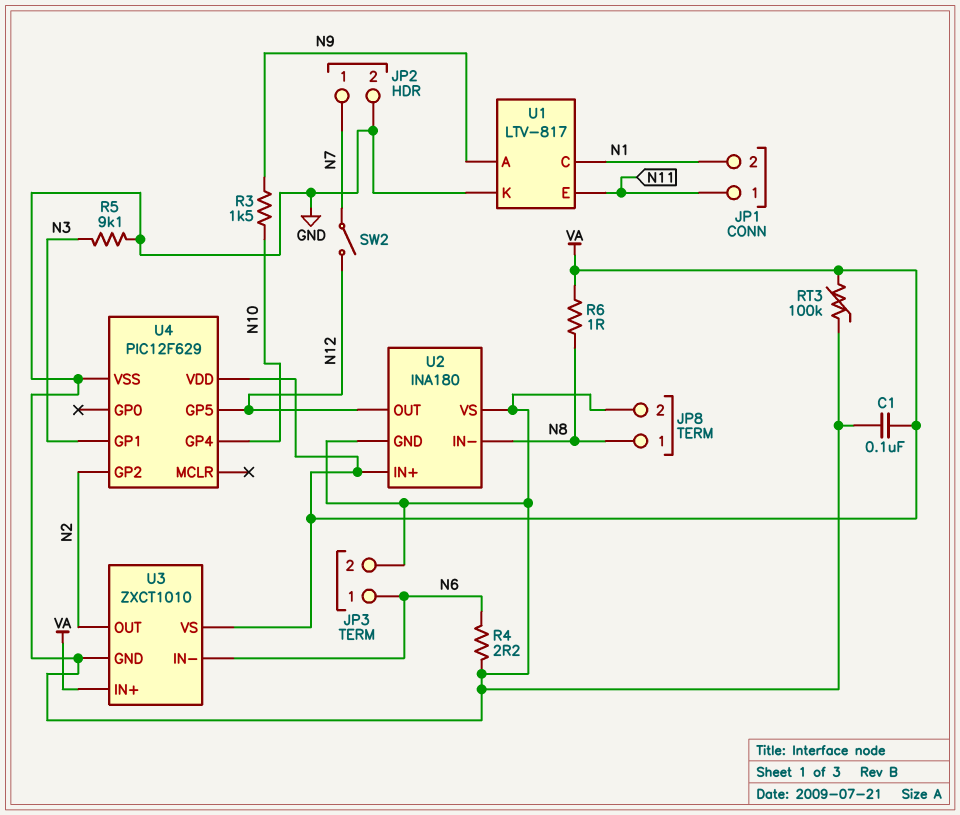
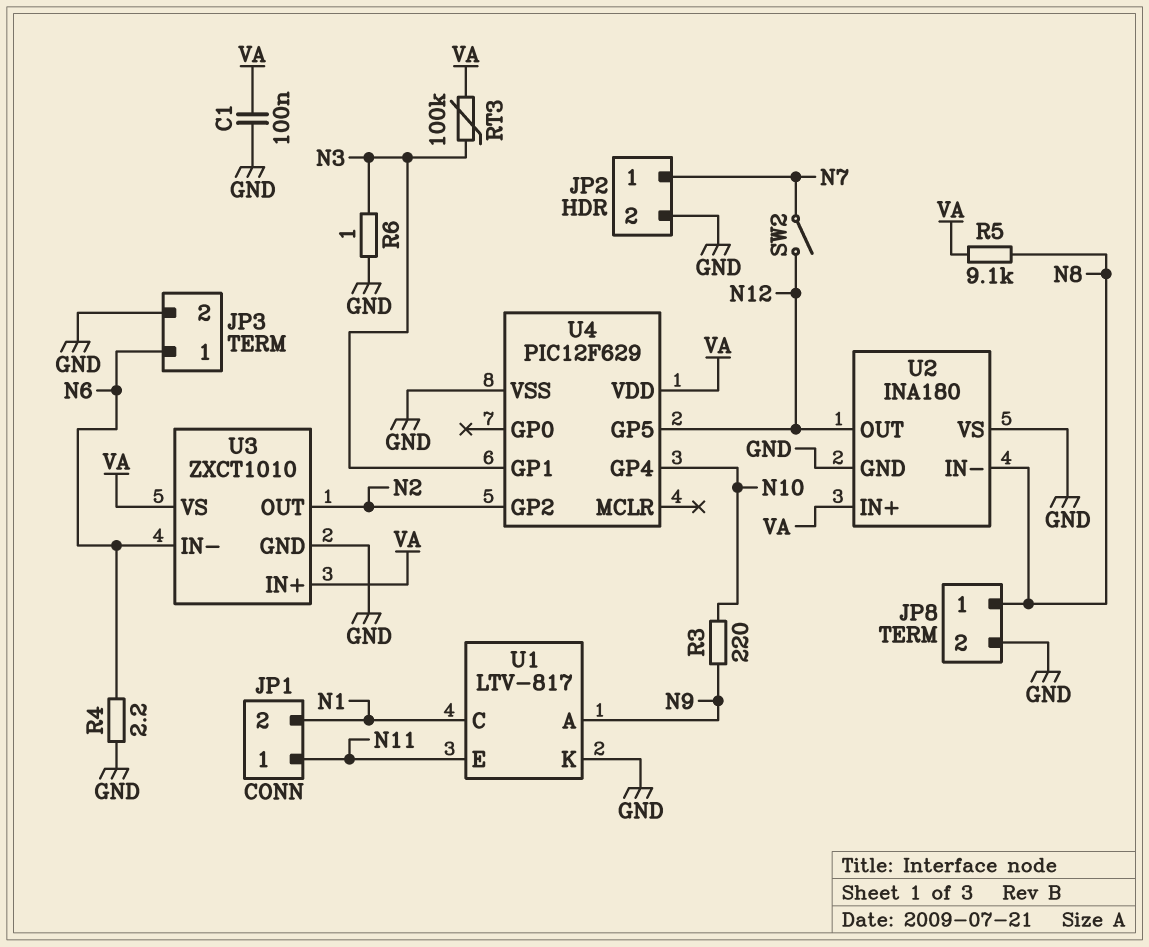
R3: 1.5k (N9, N10) -> 220 (N9, N10)
R5: 9.1k (GND, N3) -> 9.1k (N8, VA)
R6: 1 (N8, VA) -> 1 (GND, N3)
RT3: 100k (GND, VA) -> 100k (N3, VA)

